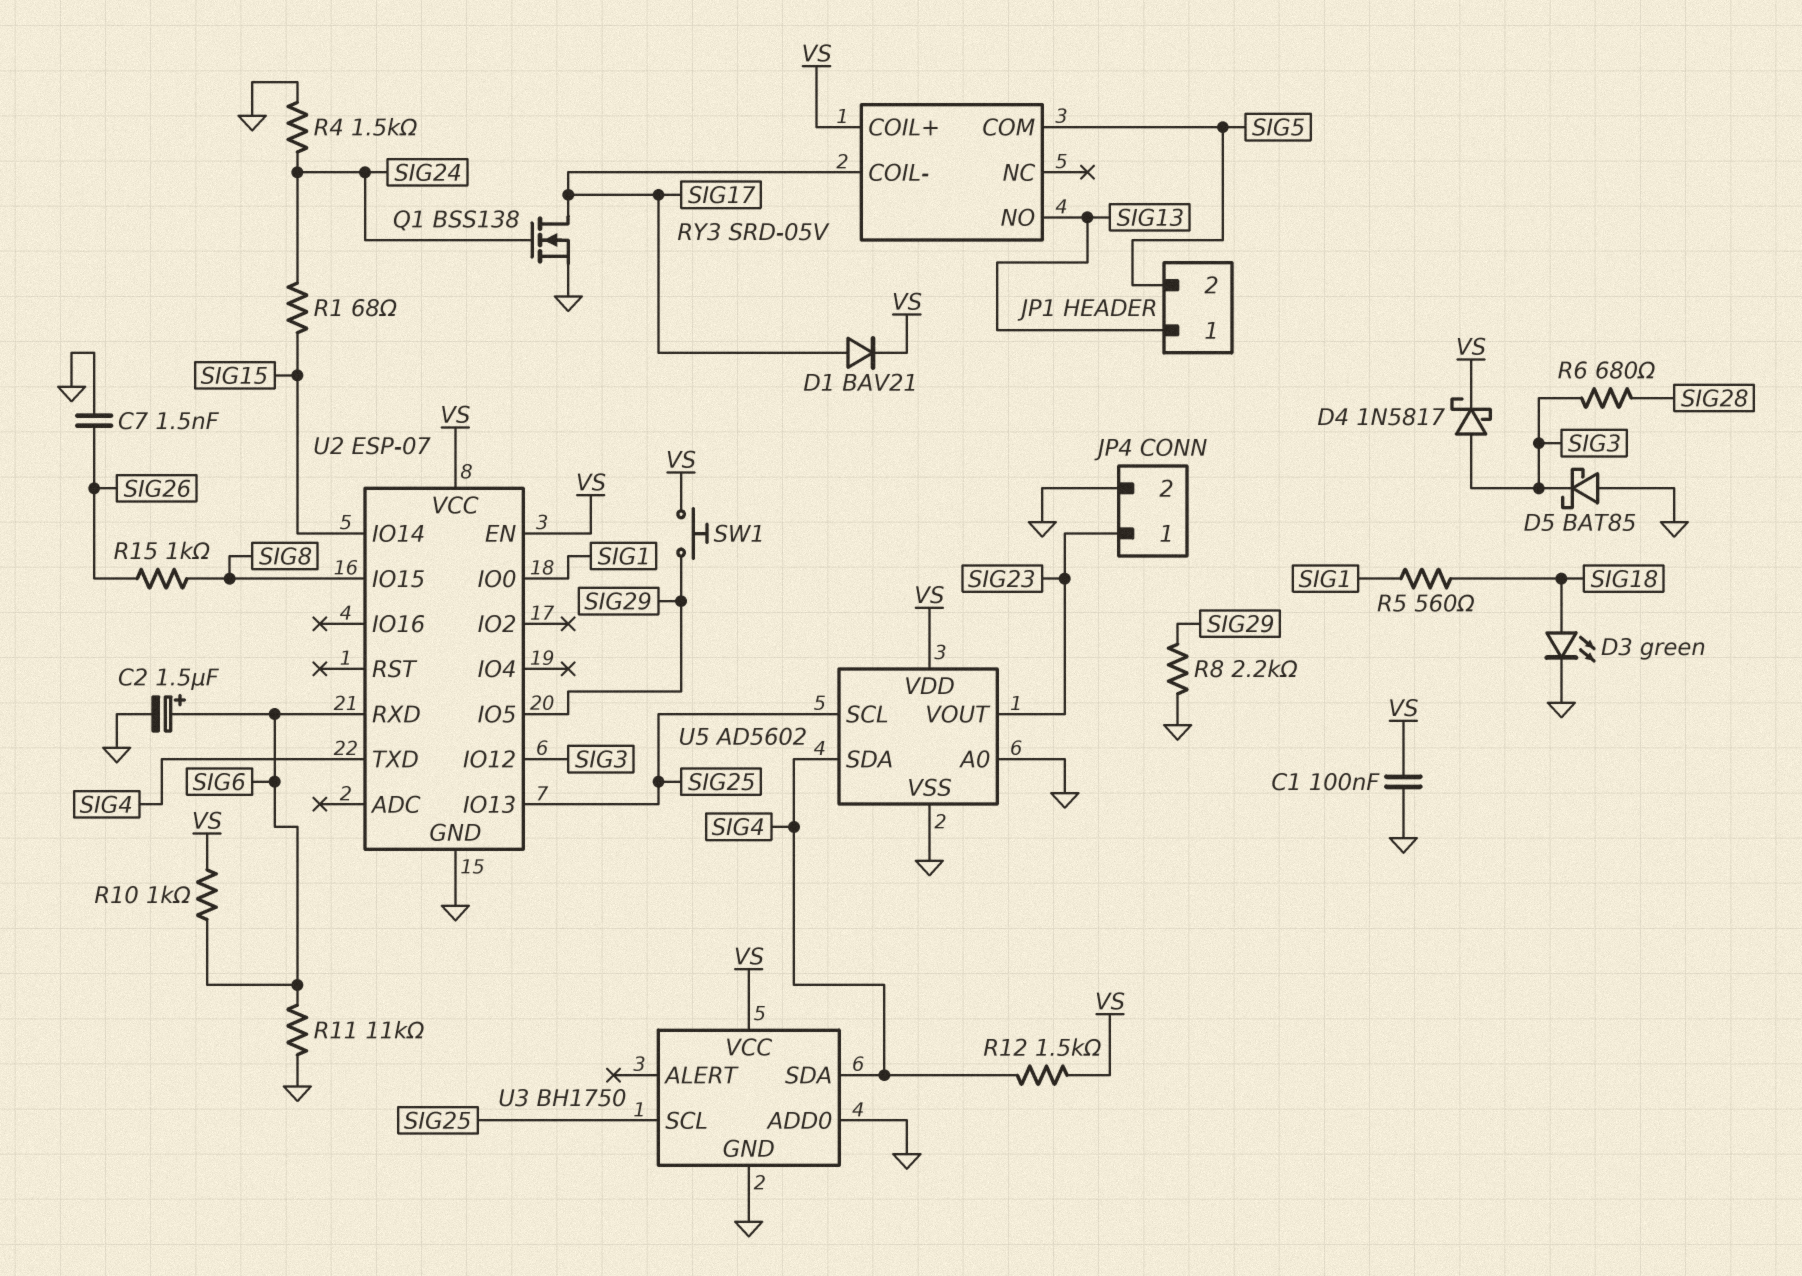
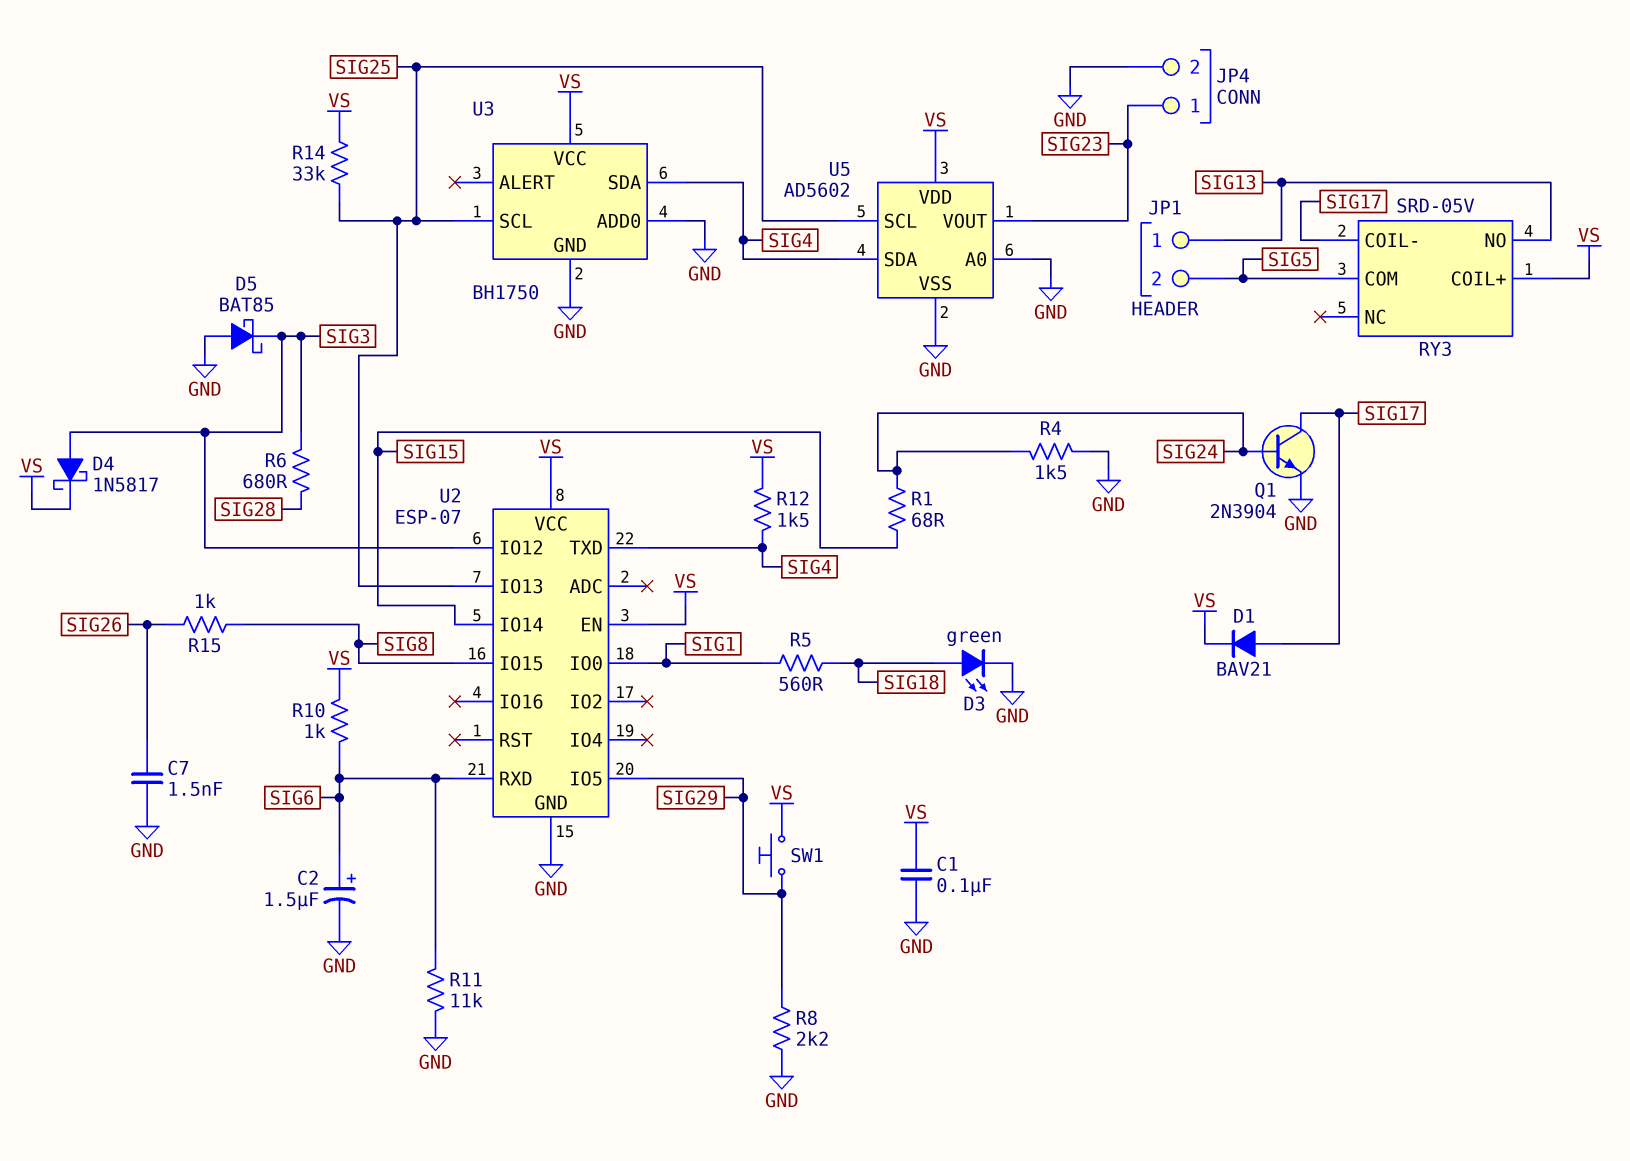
Q1: NMOS BSS138 (G SIG24, D SIG17, S GND) -> NPN 2N3904 (B SIG24, C SIG17, E GND)
R14: none -> 33k (SIG25, VS)

